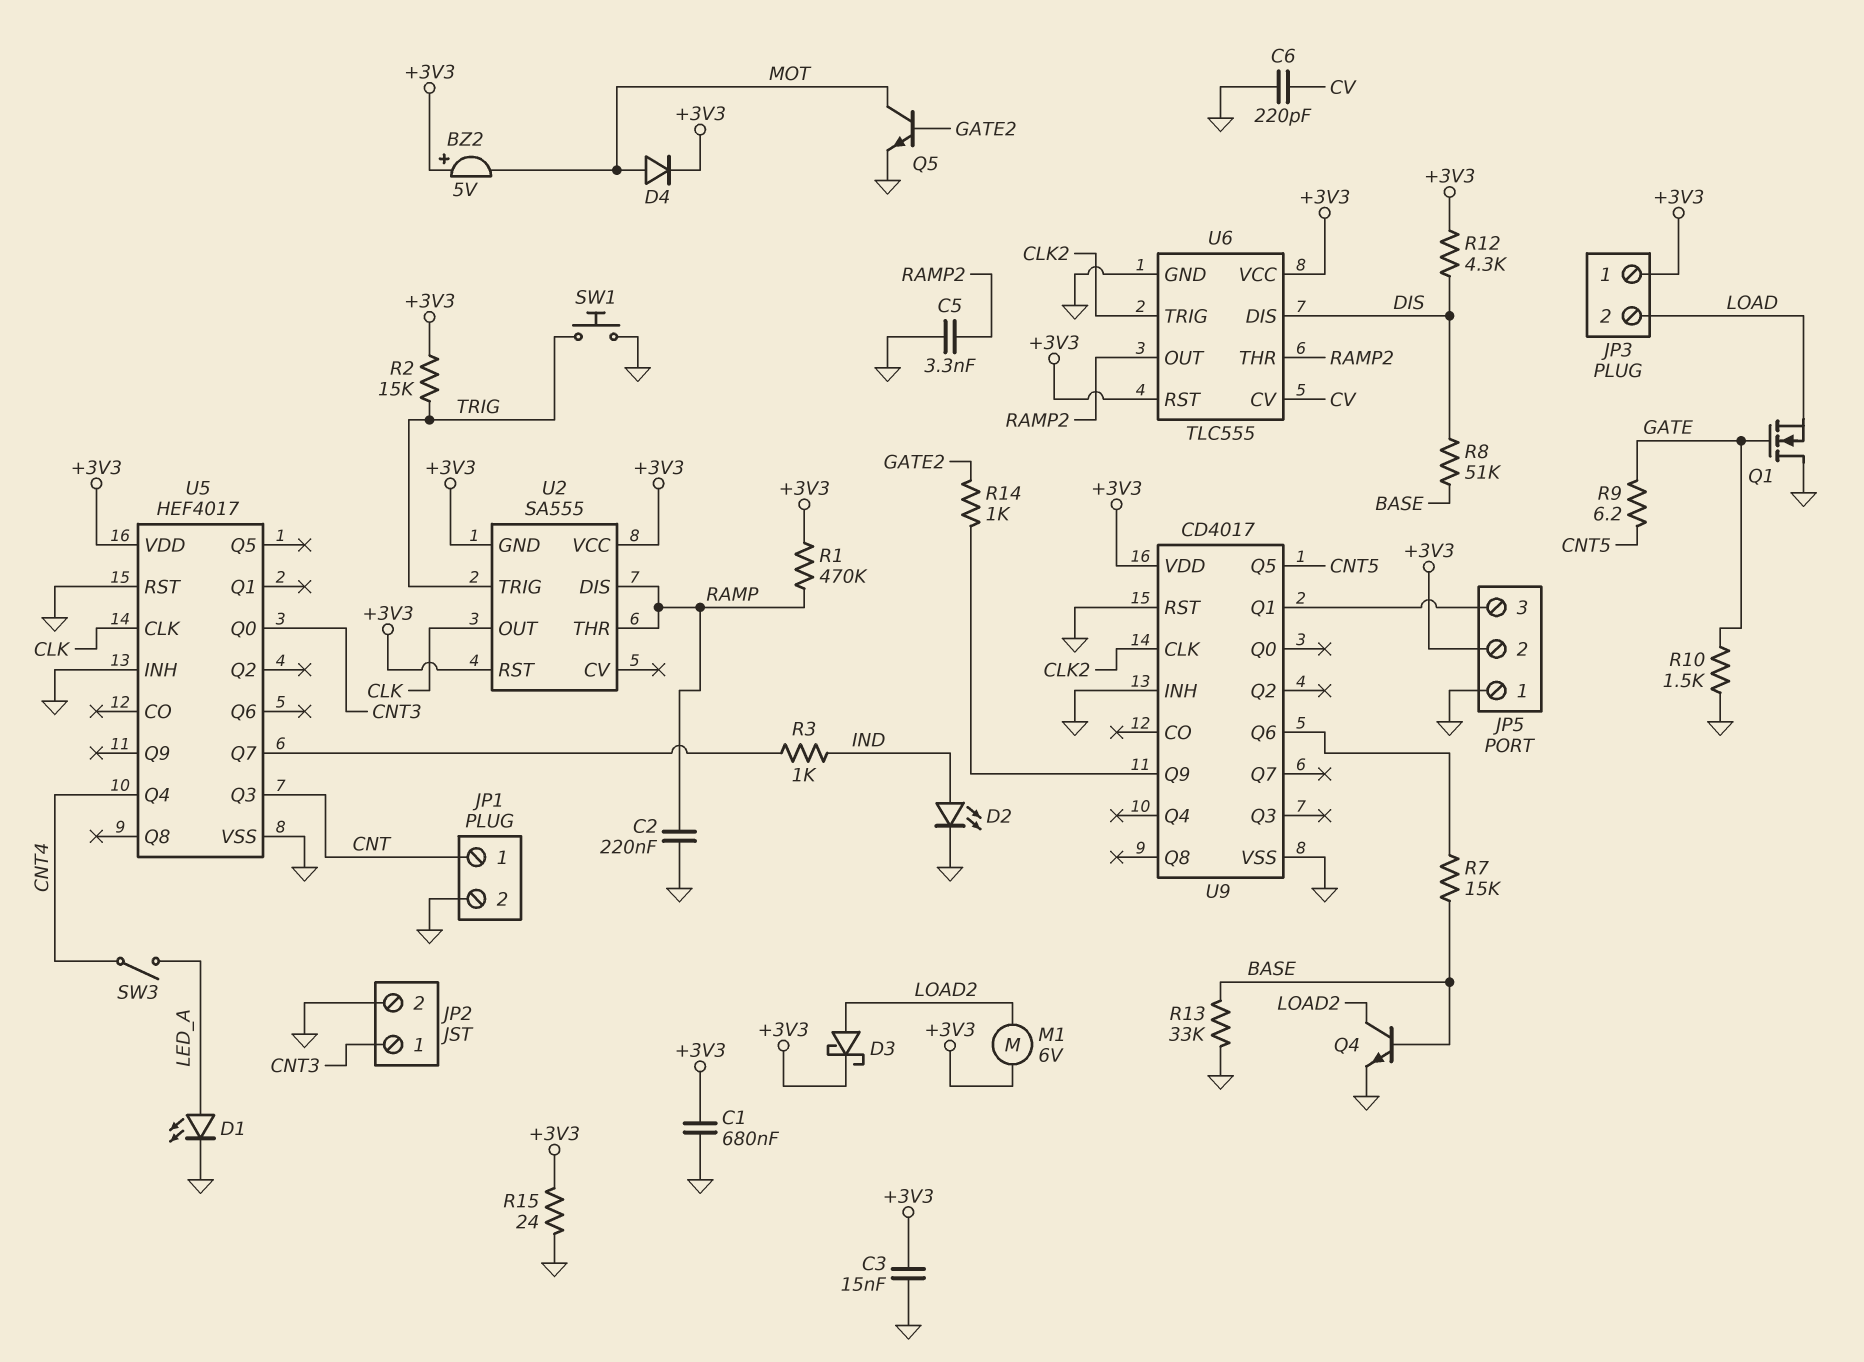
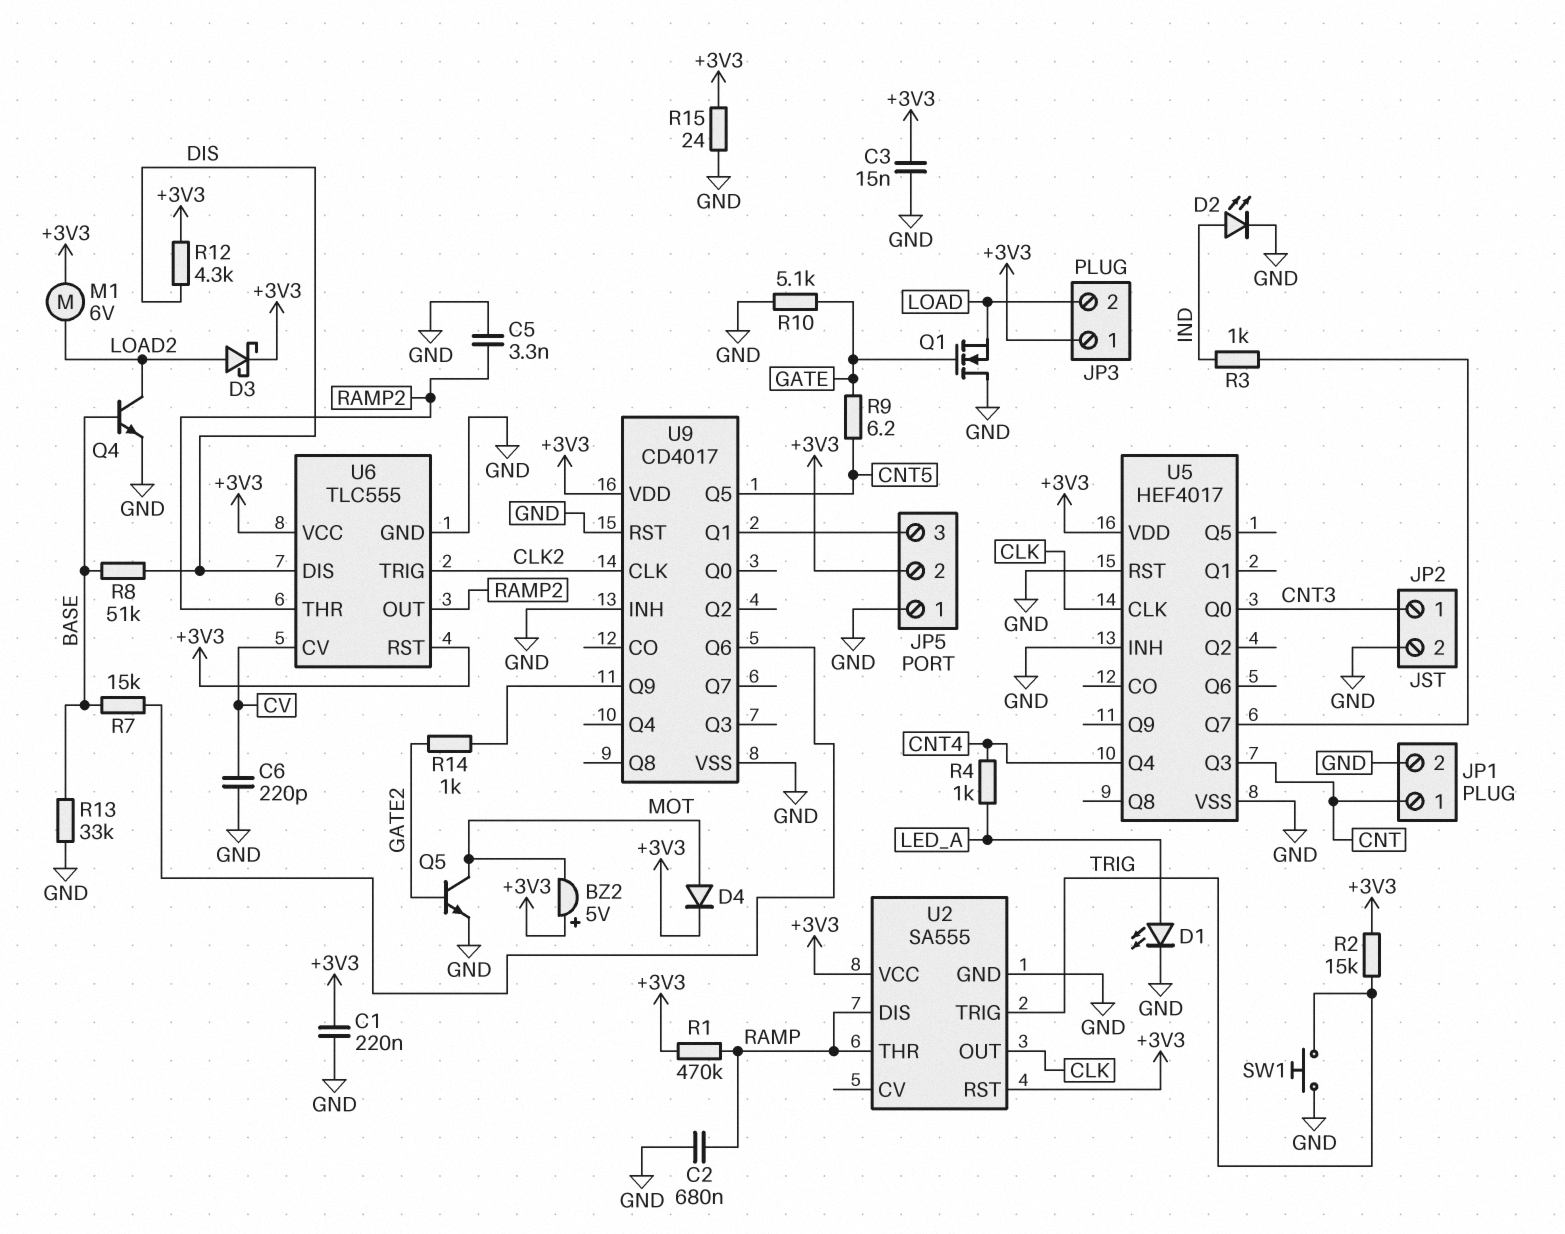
C1: 680nF (+3V3, GND) -> 220nF (+3V3, GND)
C2: 220nF (GND, RAMP) -> 680nF (GND, RAMP)
R4: none -> 1k (CNT4, LED_A)
R10: 1.5k (GATE, GND) -> 5.1k (GATE, GND)
SW3: switch (CNT4, LED_A) -> none
U2 pin GND: +3V3 -> GND

